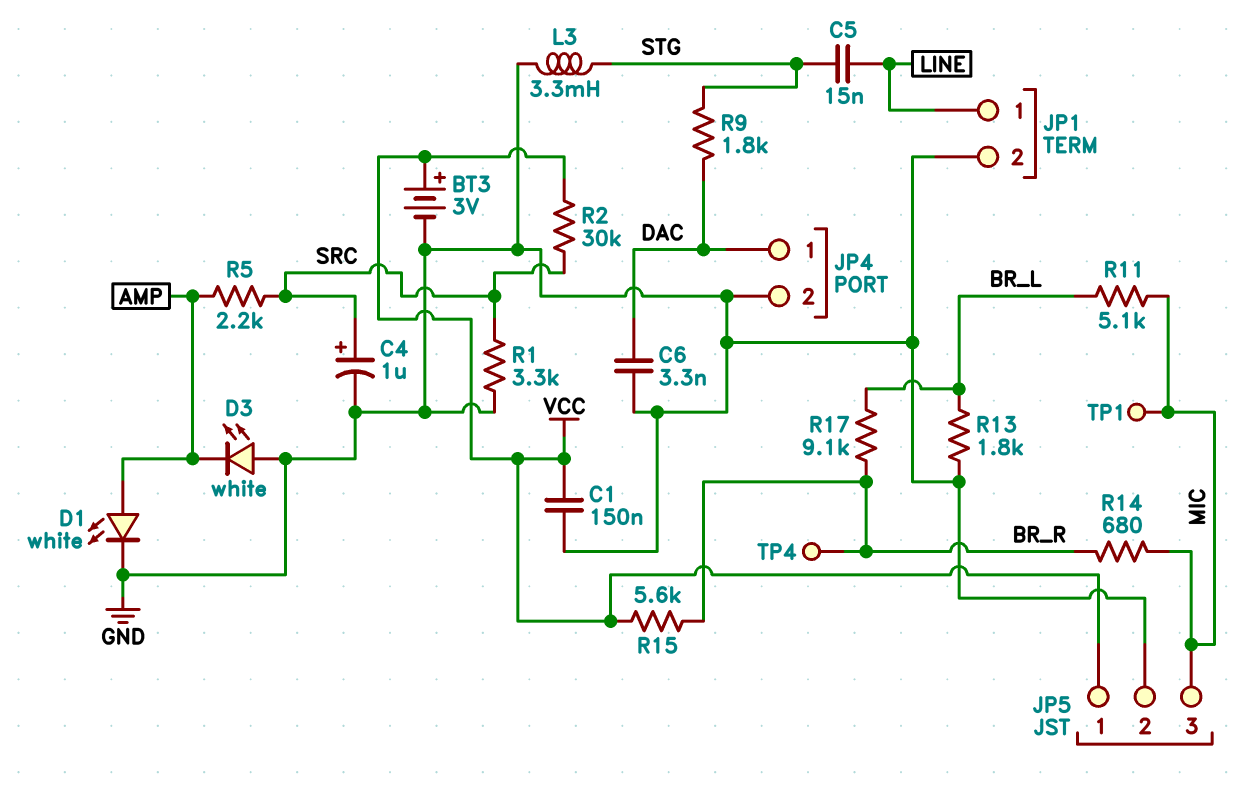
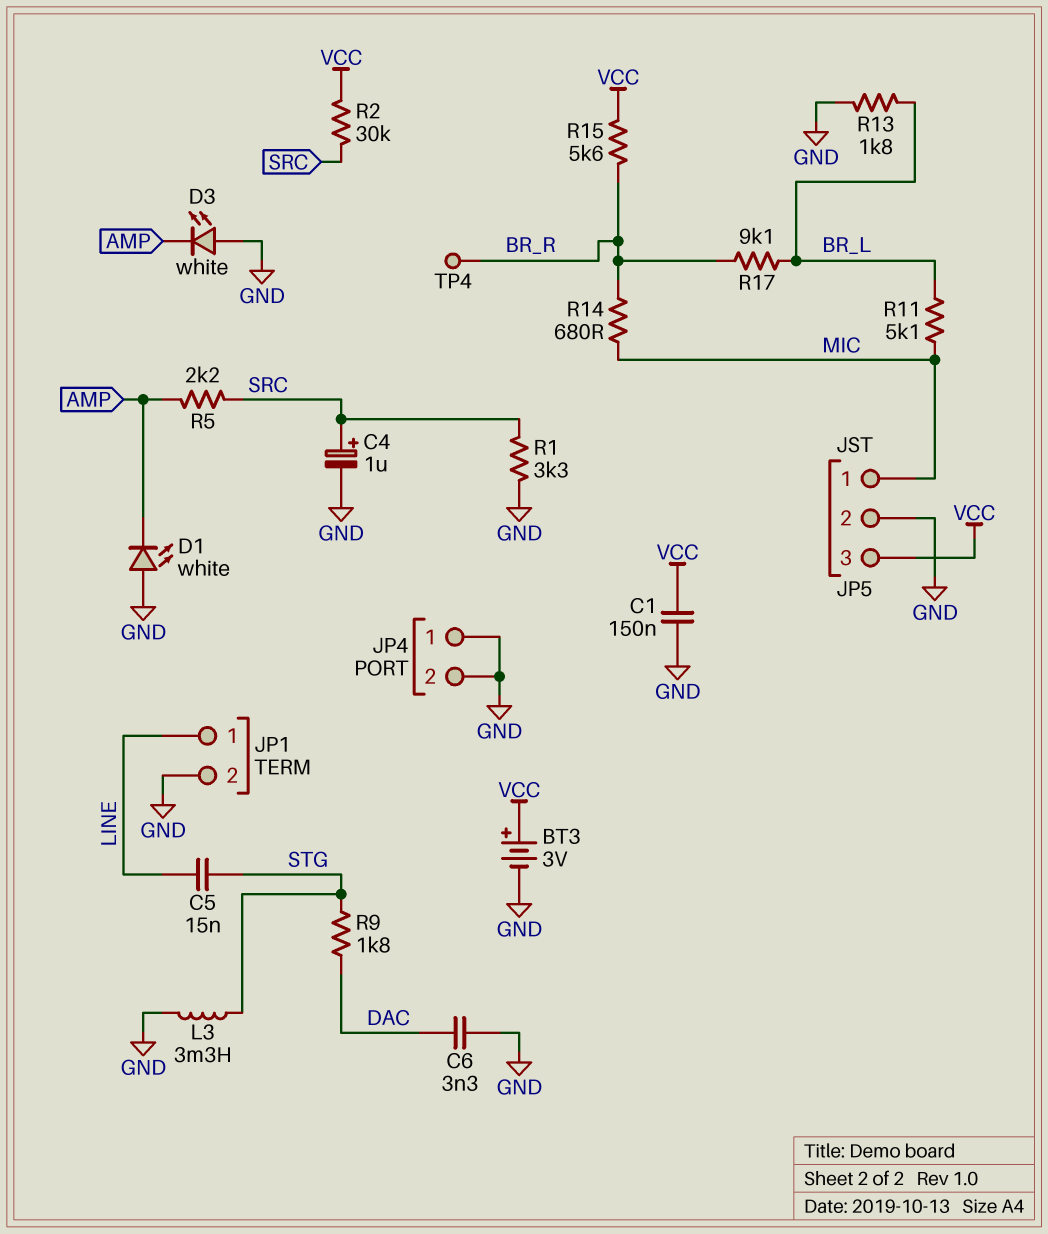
D1: LED white (A AMP, K GND) -> LED white (A GND, K AMP)
JP4 pin 1: DAC -> GND
JP5 pin 1: VCC -> MIC
JP5 pin 3: MIC -> VCC
TP1: test point (MIC) -> none

